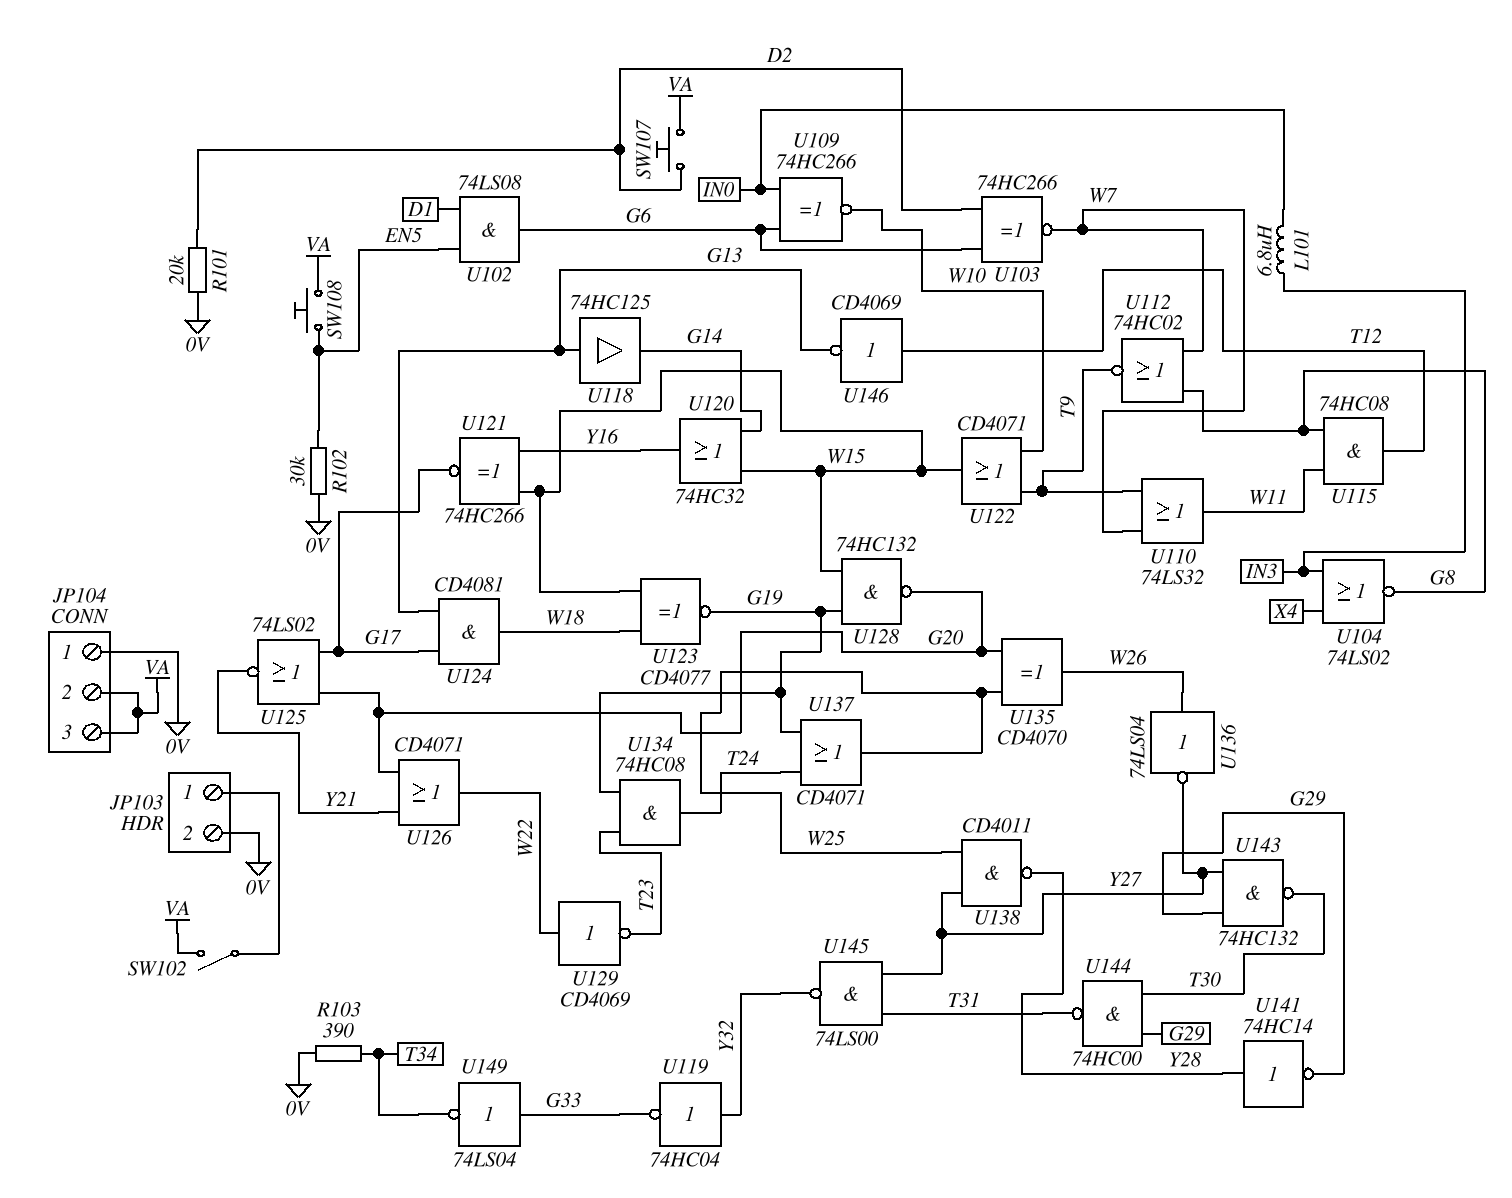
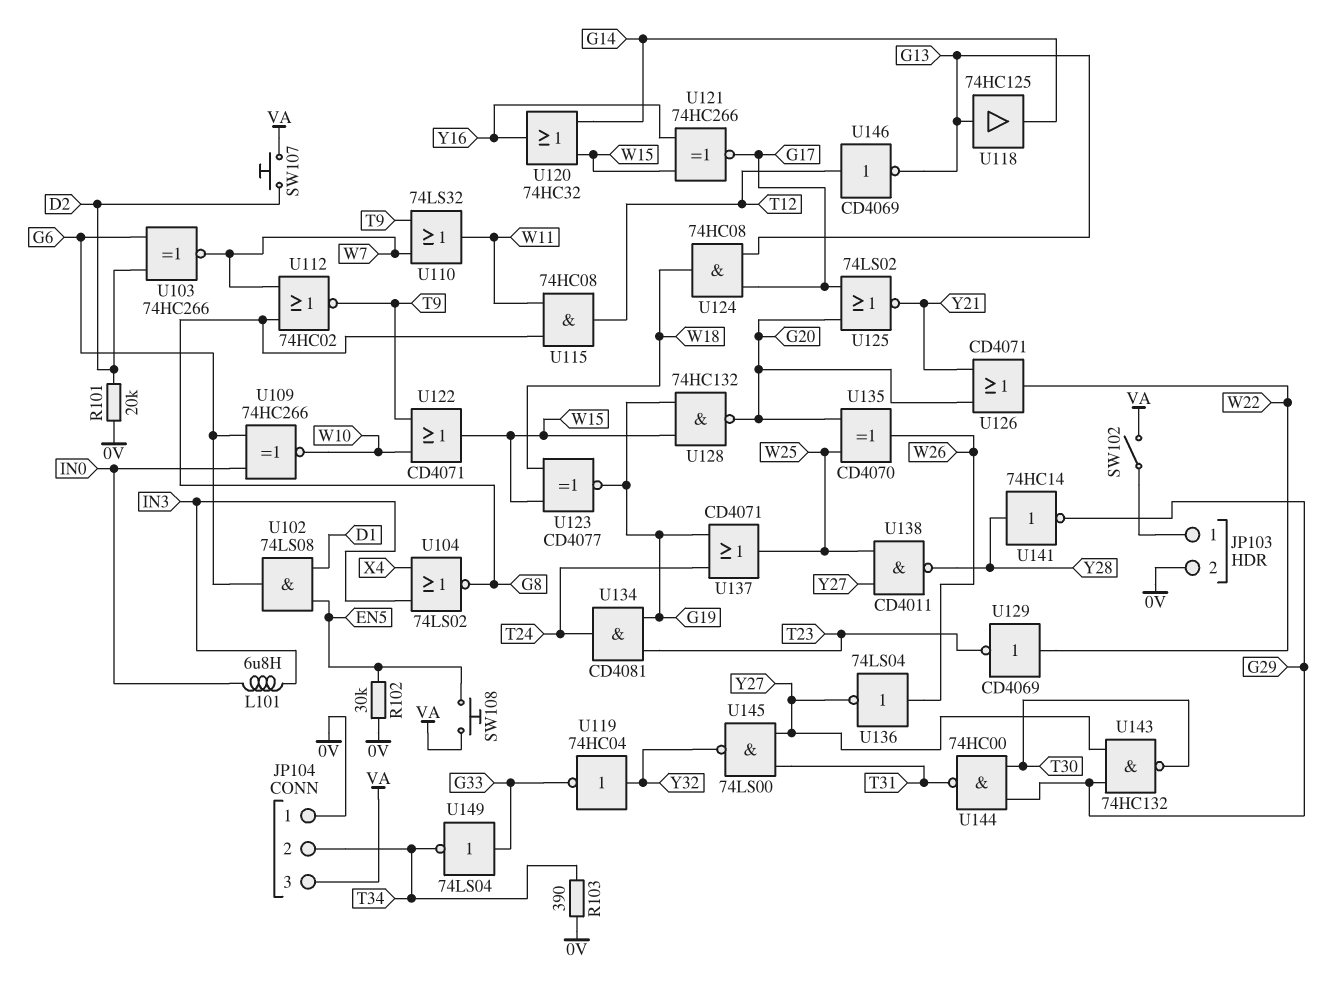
JP104 pin 2: VA -> T34
U124: AND CD4081 (in G13, in G17, out W18) -> AND 74HC08 (in G13, in G17, out W18)
U134: AND 74HC08 (in G19, in T23, out T24) -> AND CD4081 (in G19, in T23, out T24)

